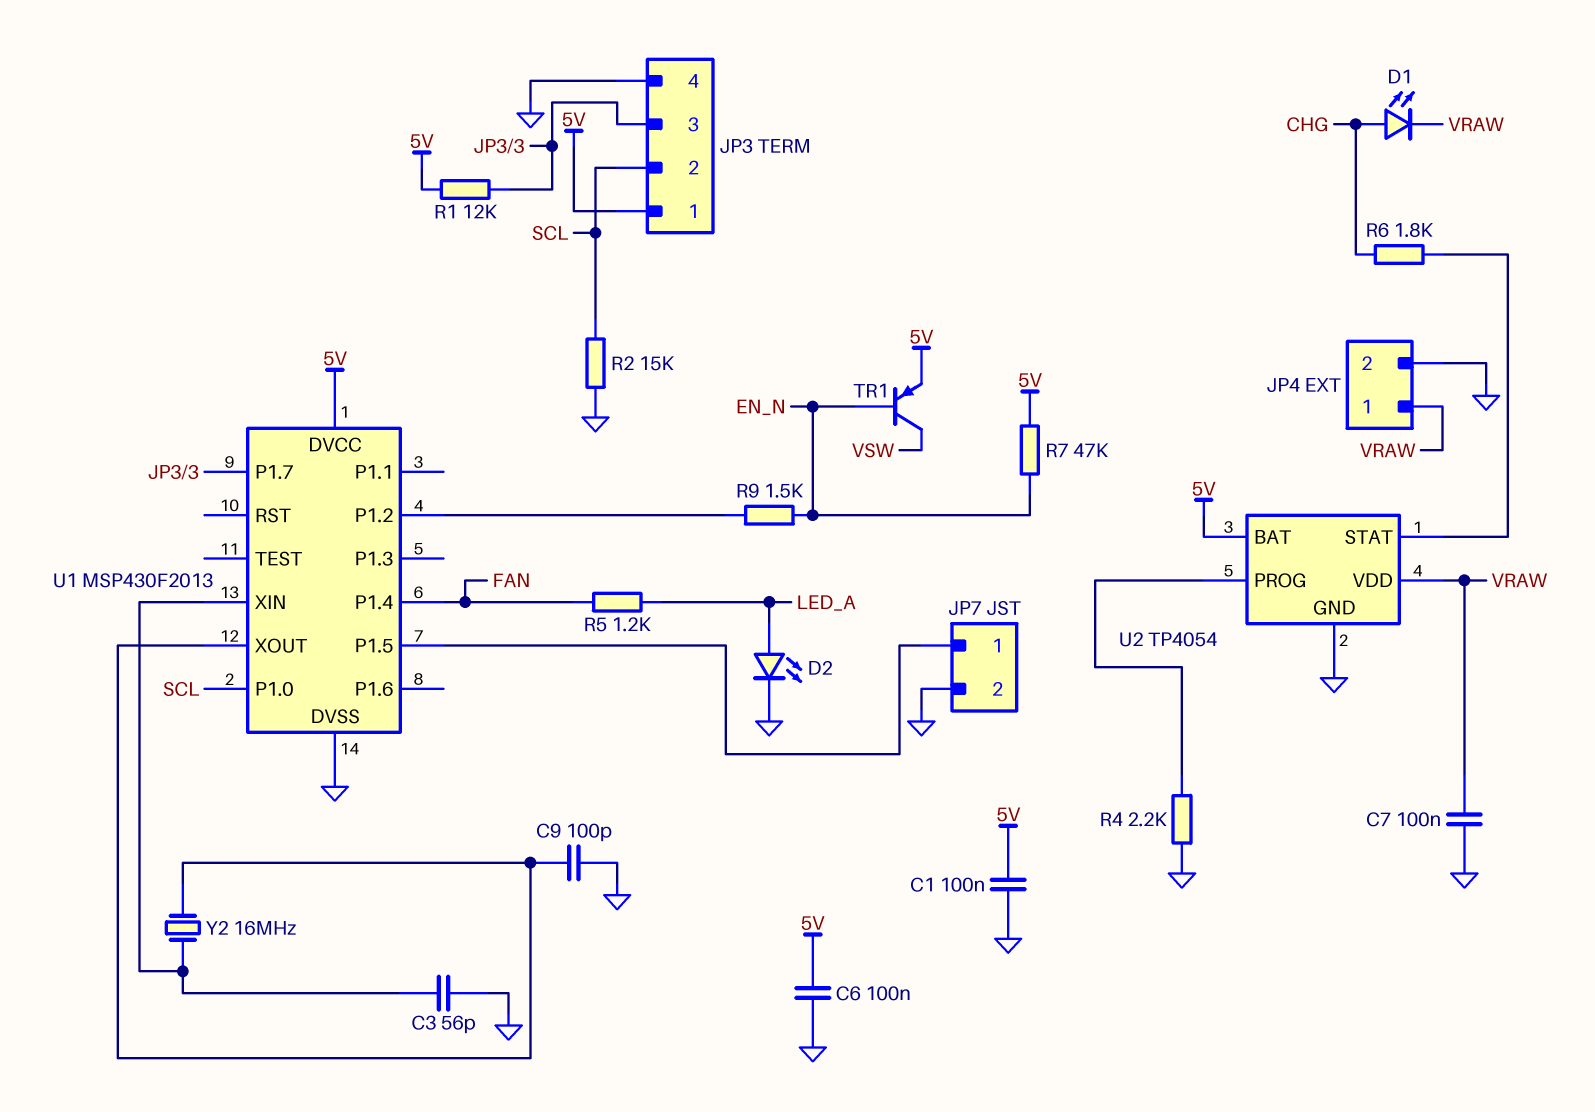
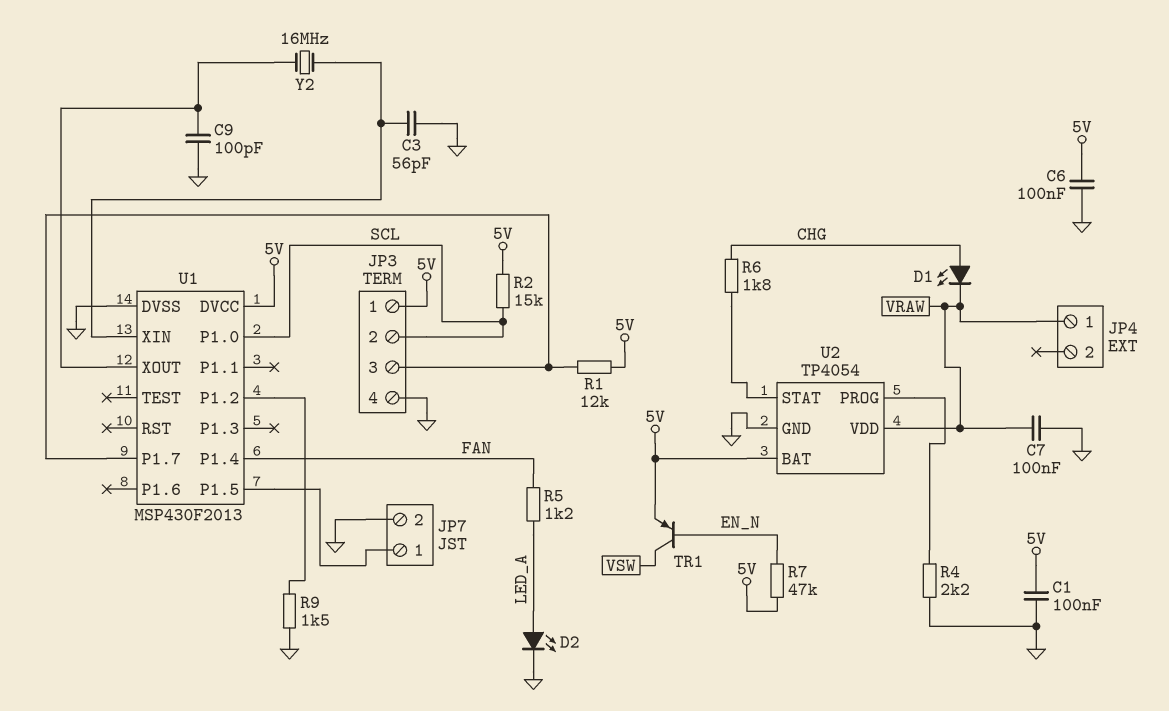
JP4 pin 2: GND -> none
R2: 15k (GND, SCL) -> 15k (5V, SCL)
R9: 1.5k (EN_N, U1/P1.2) -> 1.5k (GND, U1/P1.2)

